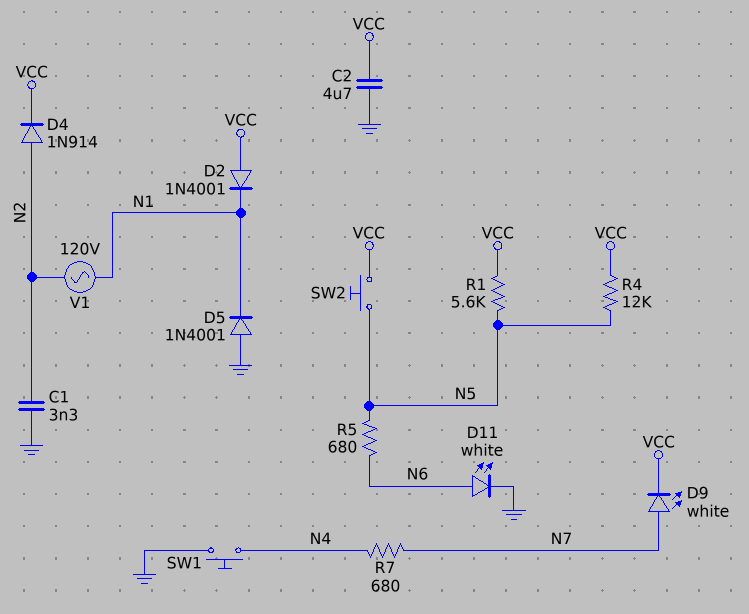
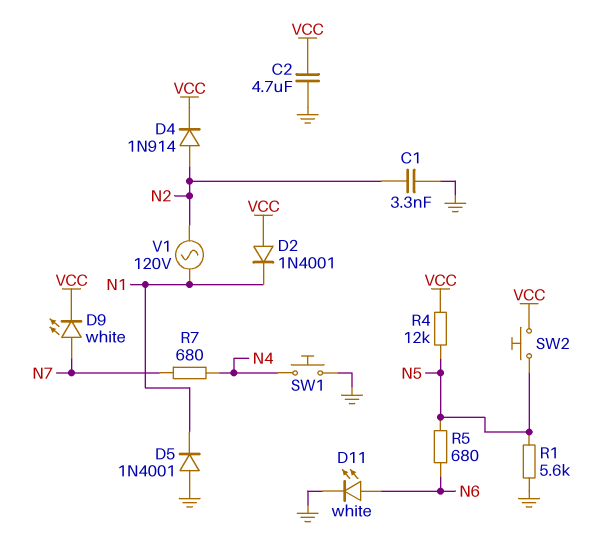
R1: 5.6k (N5, VCC) -> 5.6k (GND, N5)

